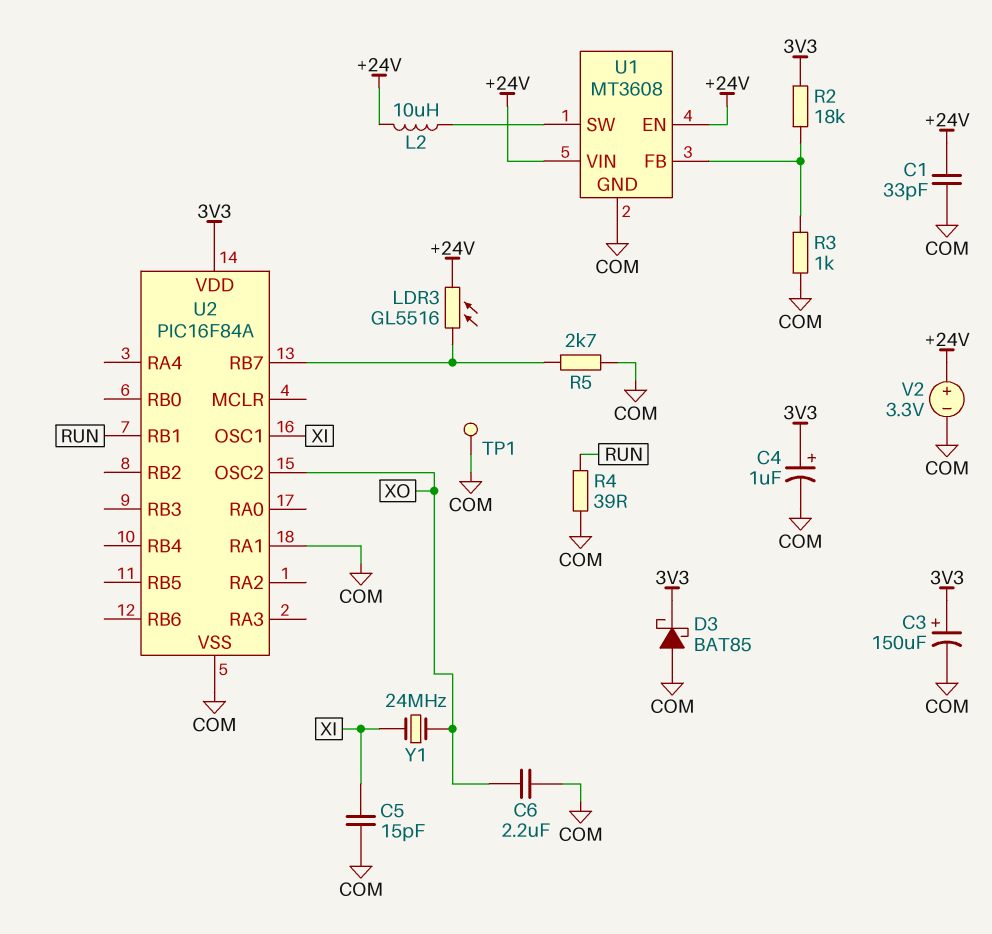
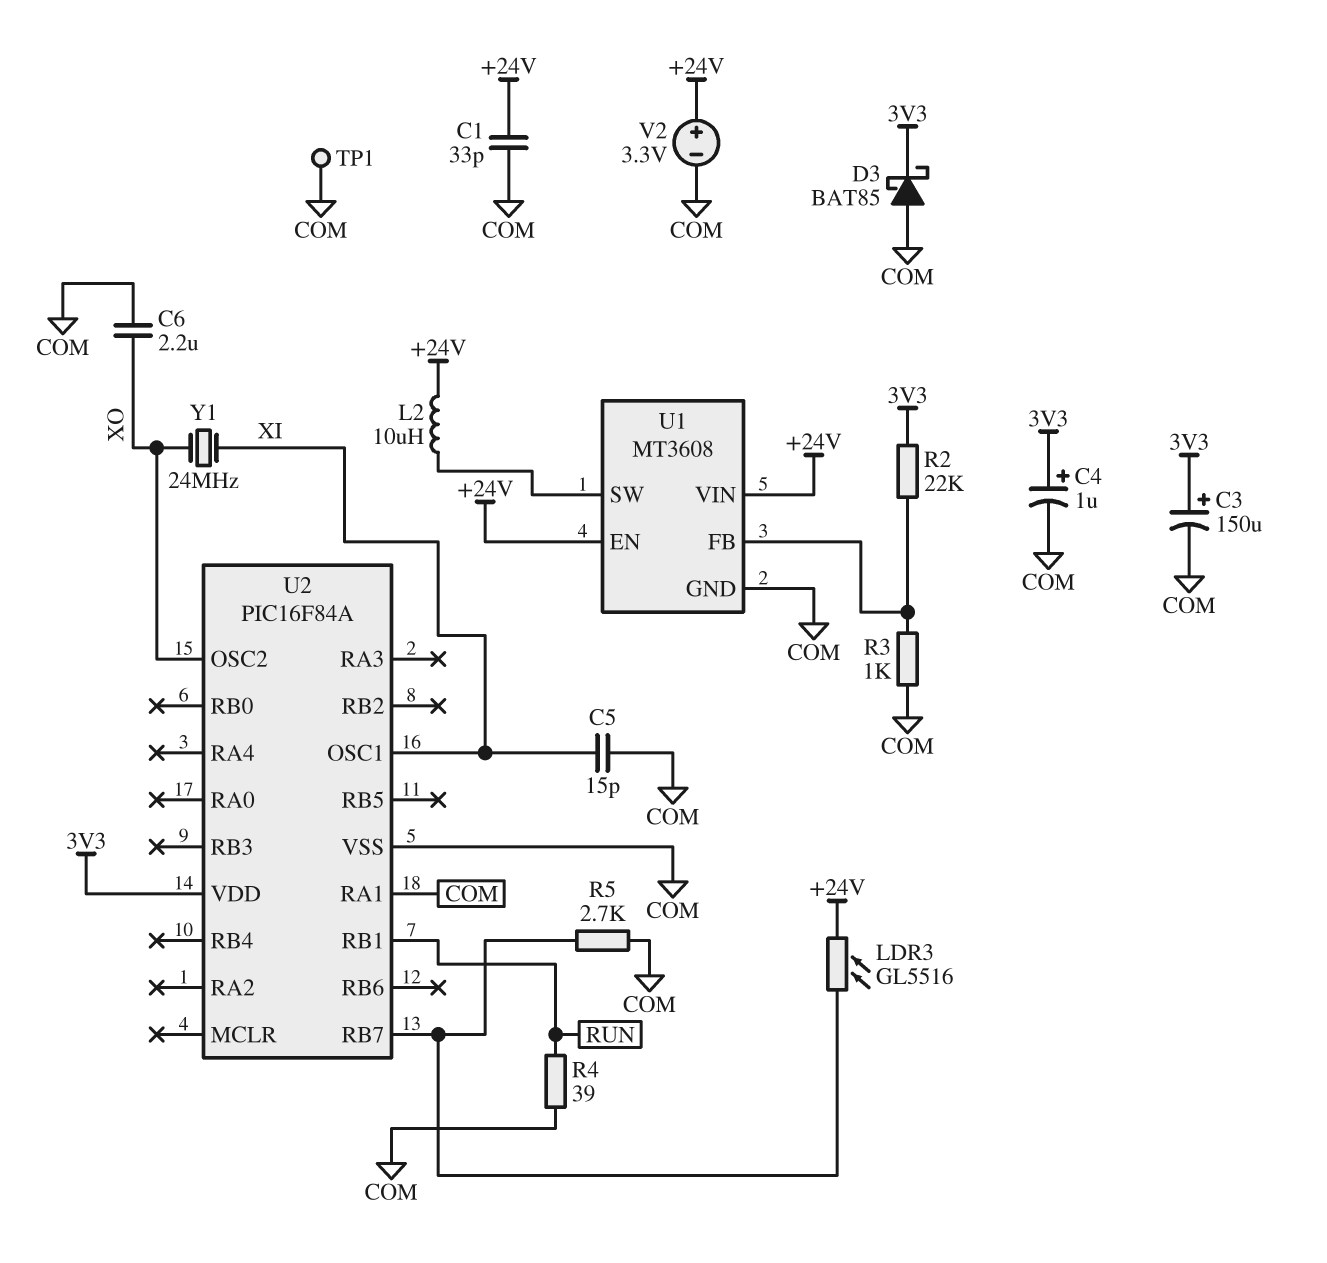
R2: 18k (3V3, U1/FB) -> 22k (3V3, U1/FB)

